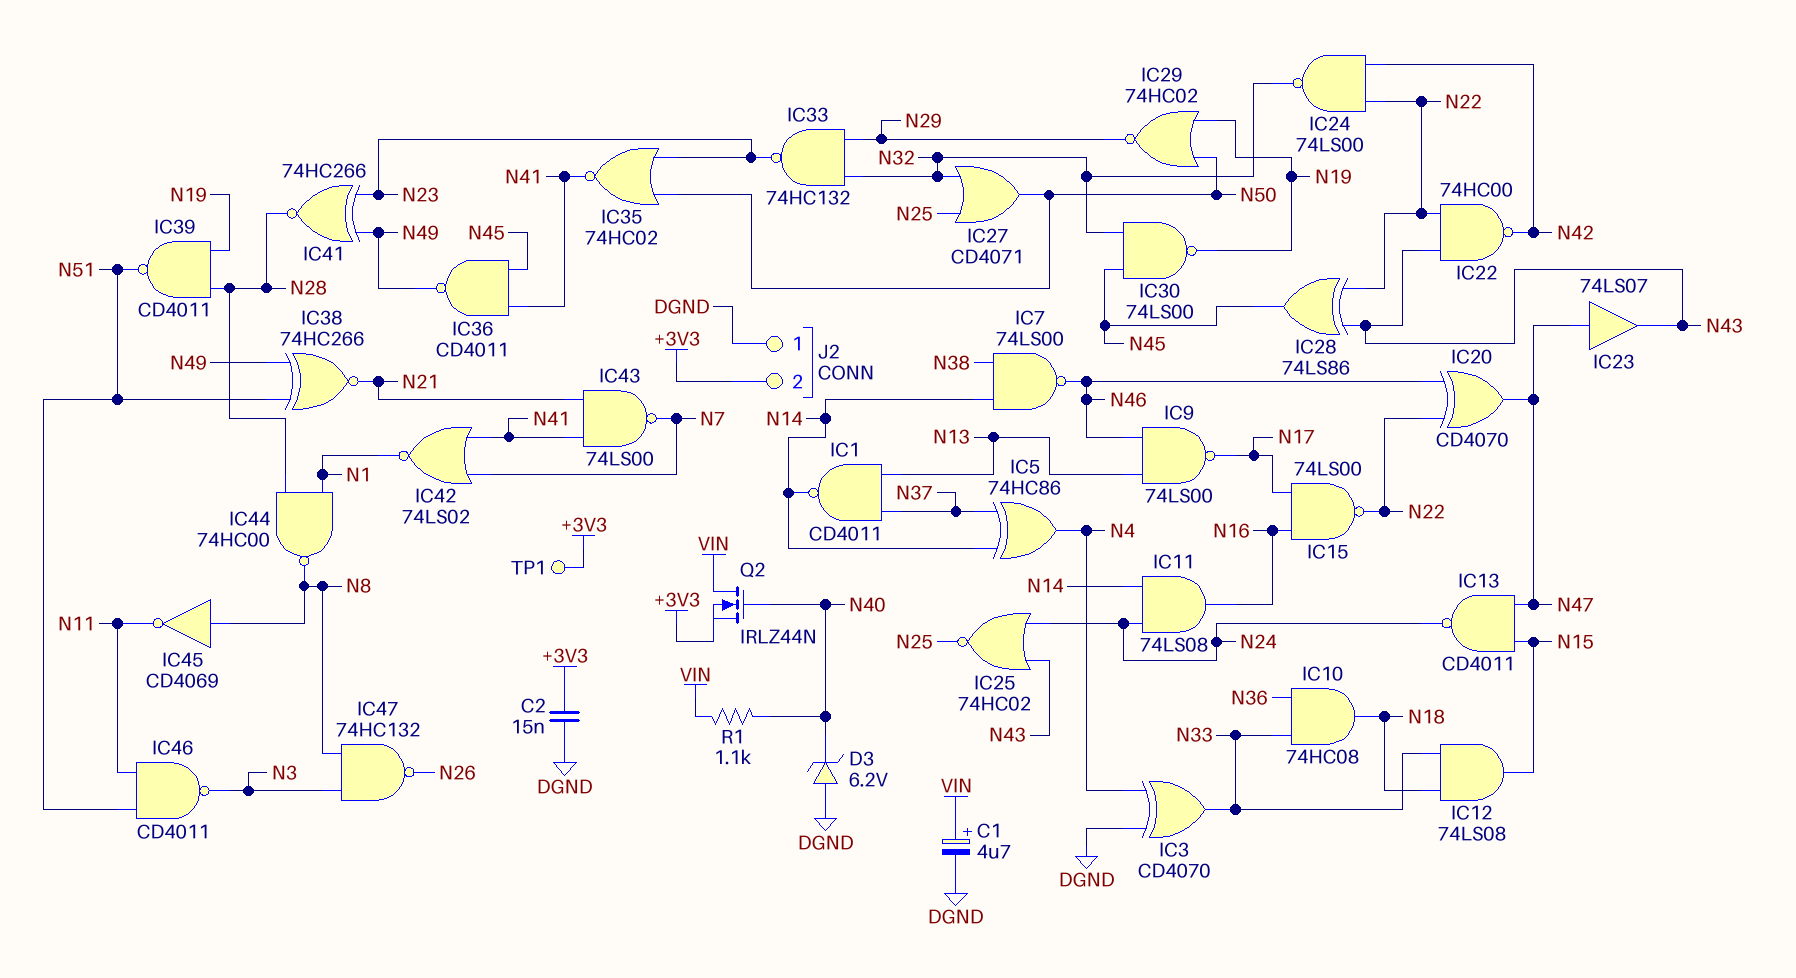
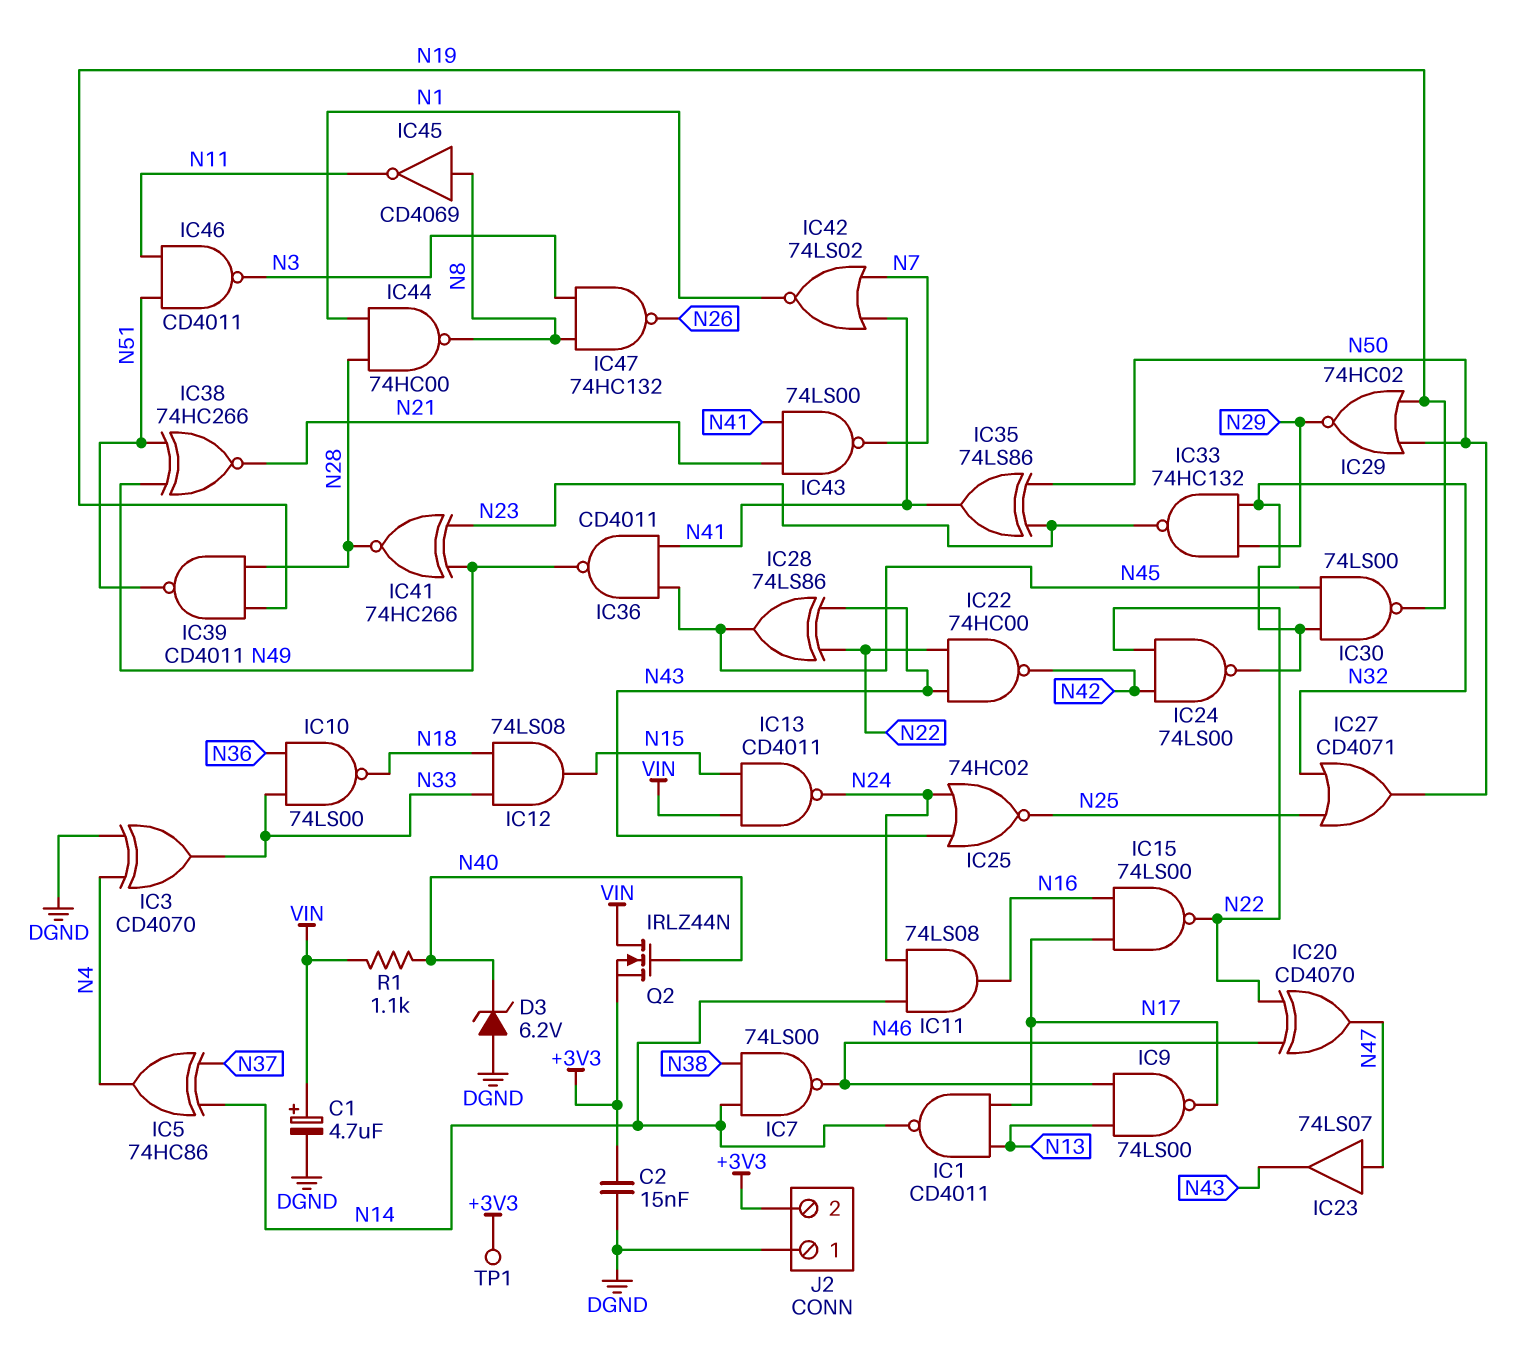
IC1: NAND CD4011 (in N13, in N37, out N14) -> NAND CD4011 (in N13, in N17, out N14)
IC10: AND 74HC08 (in N33, in N36, out N18) -> NAND 74LS00 (in N33, in N36, out N18)
IC13: NAND CD4011 (in N15, in N47, out N24) -> NAND CD4011 (in N15, in VIN, out N24)
IC35: NOR 74HC02 (in N23, in N50, out N41) -> XOR 74LS86 (in N23, in N50, out N41)

